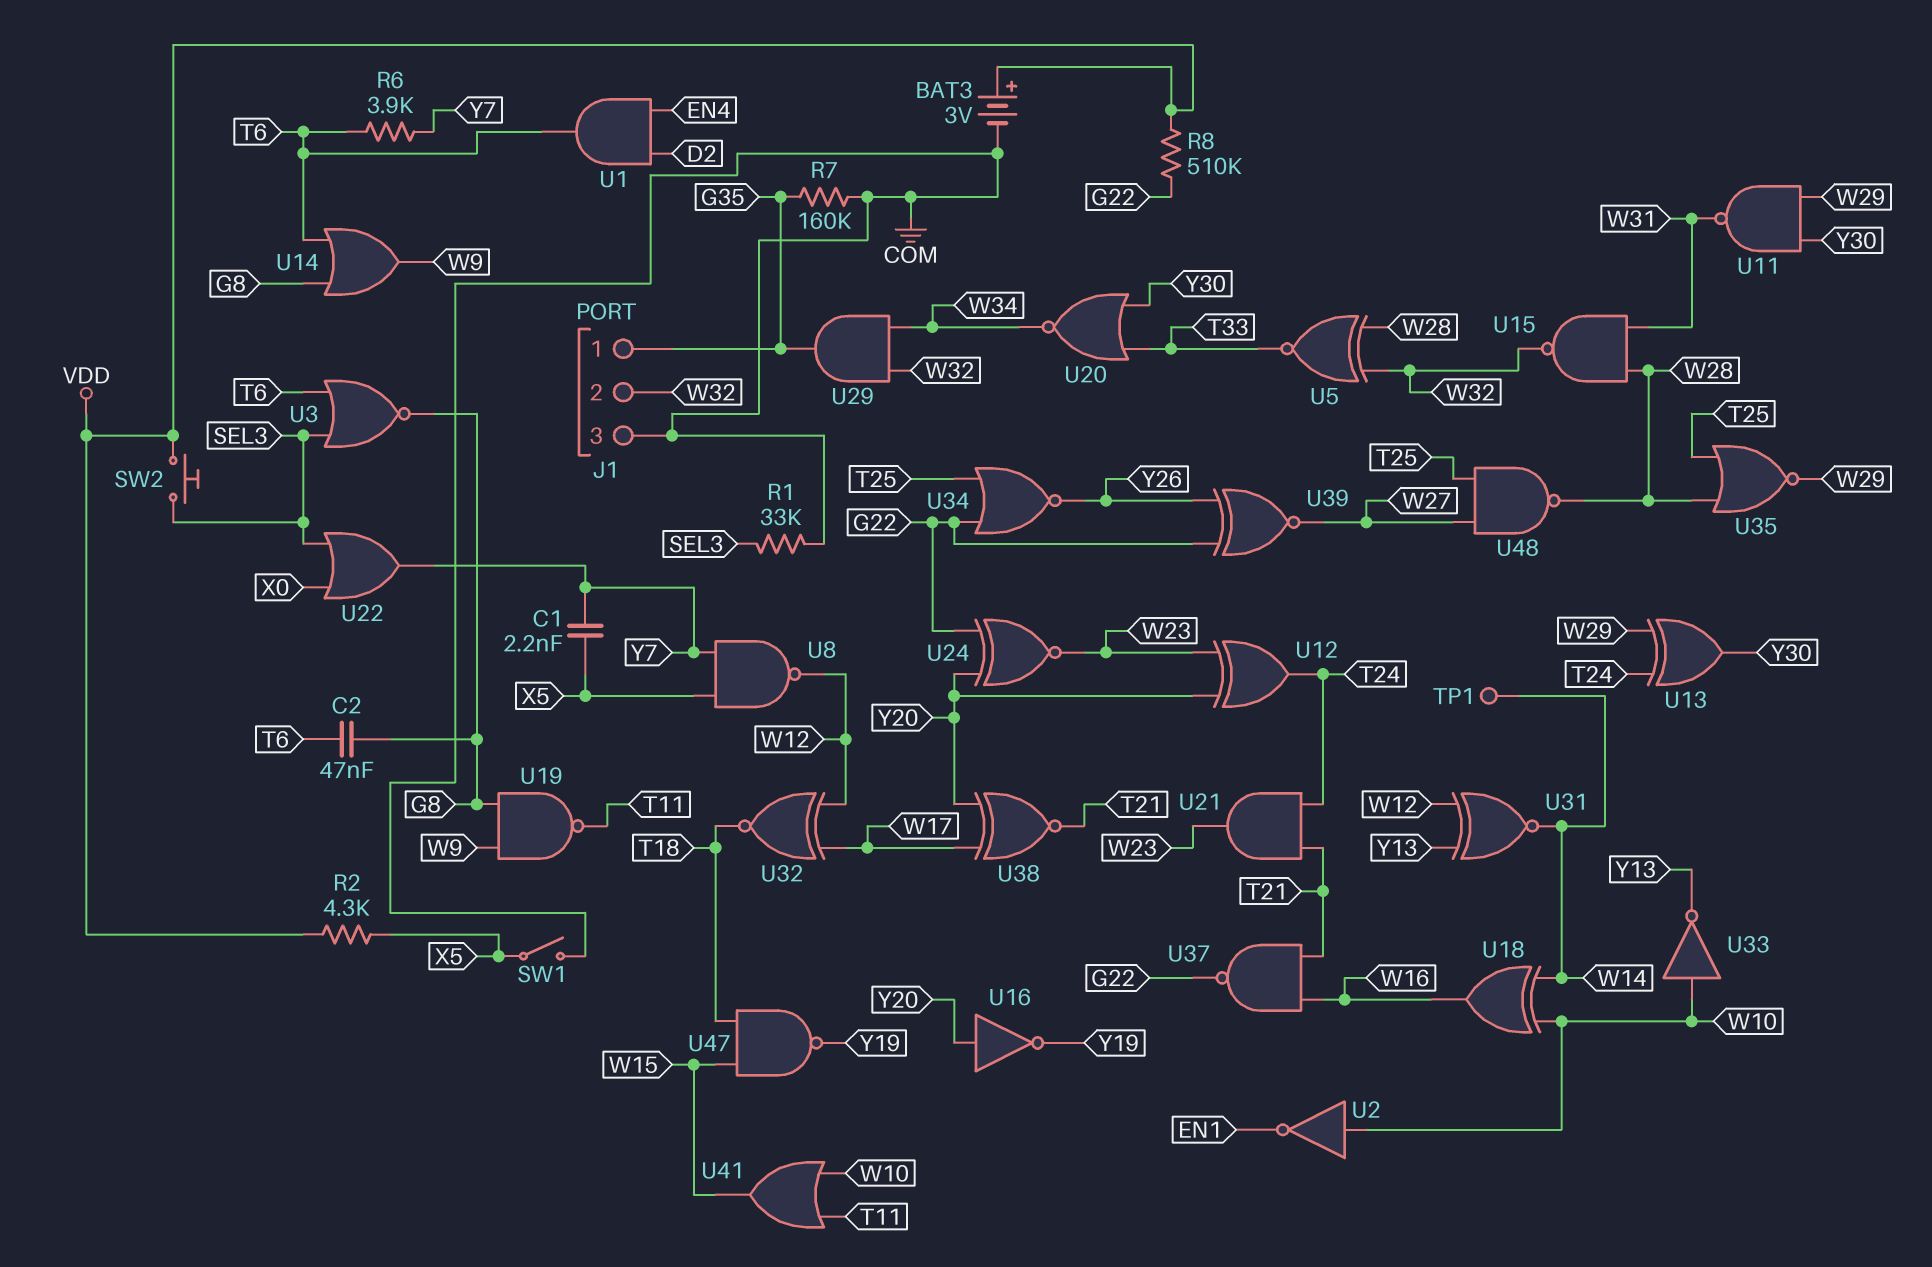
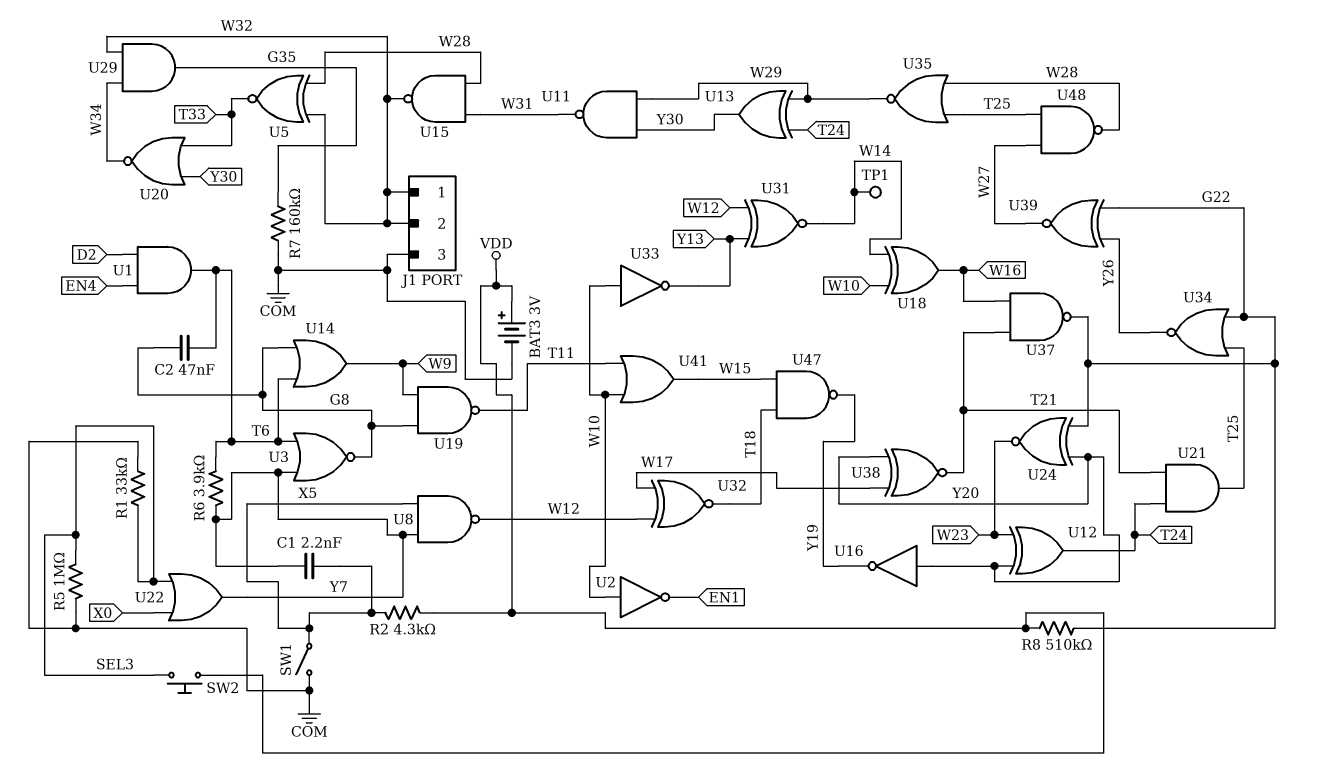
J1 pin 1: G35 -> W32
R5: none -> 1M (COM, SEL3)
U3: NOR (in SEL3, in T6, out G8) -> NOR (in T6, in Y7, out G8)
U21: AND (in T21, in T24, out W23) -> AND (in T21, in T24, out T25)

